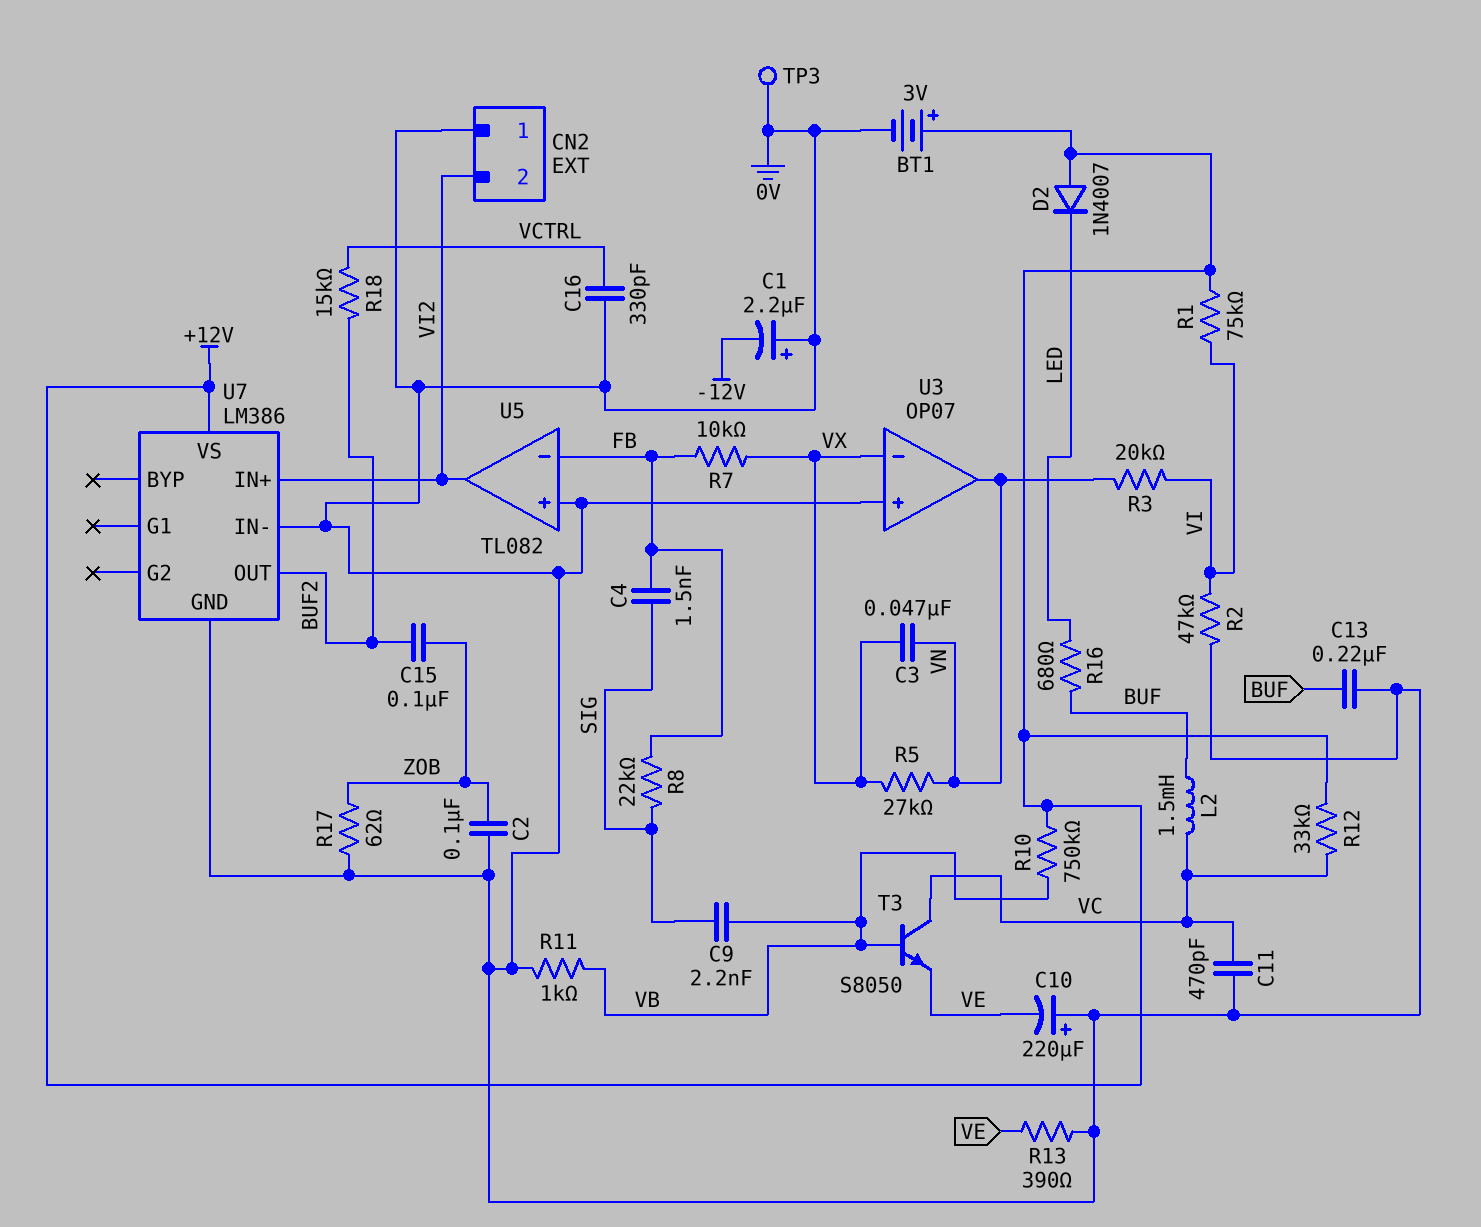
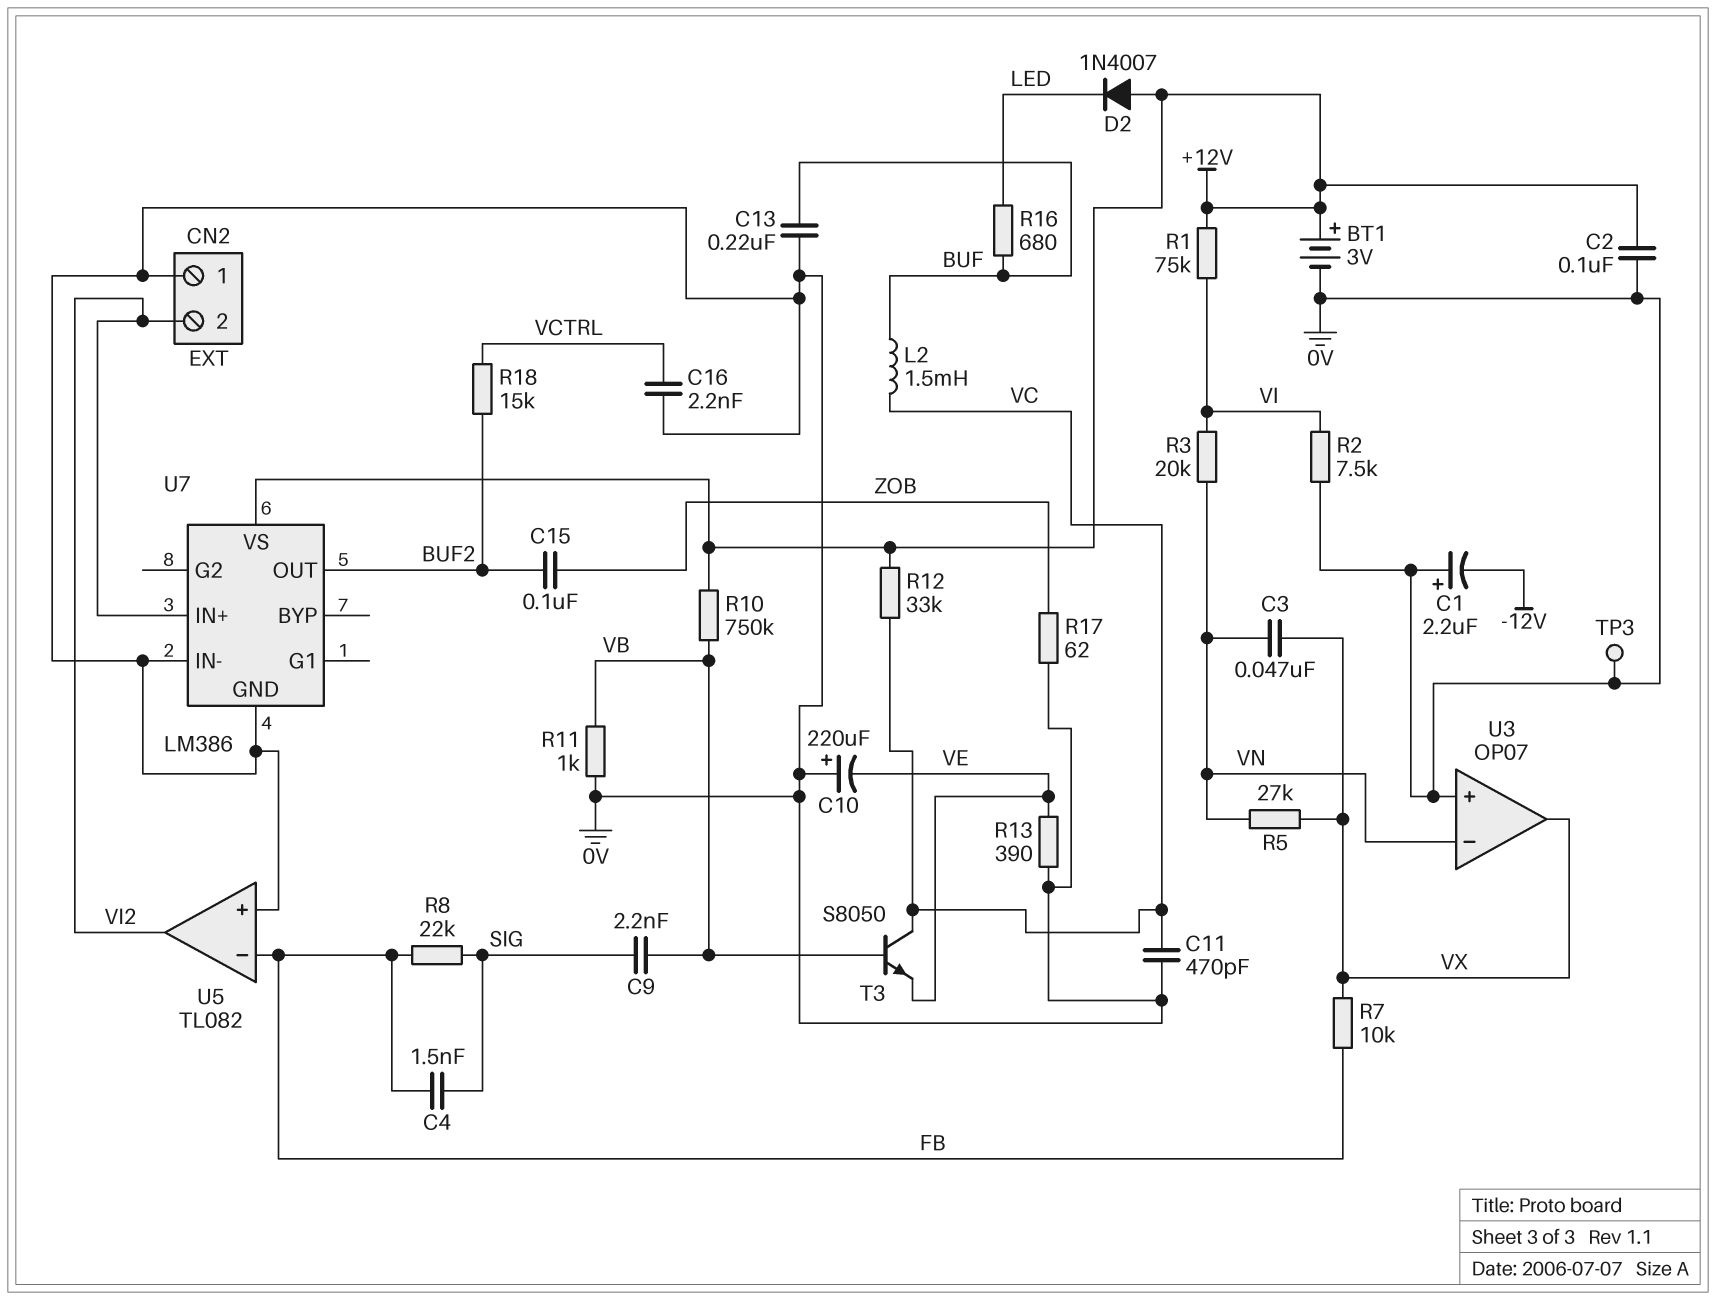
C2: 100nF (0V, ZOB) -> 100nF (+12V, 0V)
C16: 330pF (0V, VCTRL) -> 2.2nF (0V, VCTRL)
R2: 47k (0V, VI) -> 7.5k (0V, VI)
U3 pin in-: VX -> VN
U3 pin out: VN -> VX

